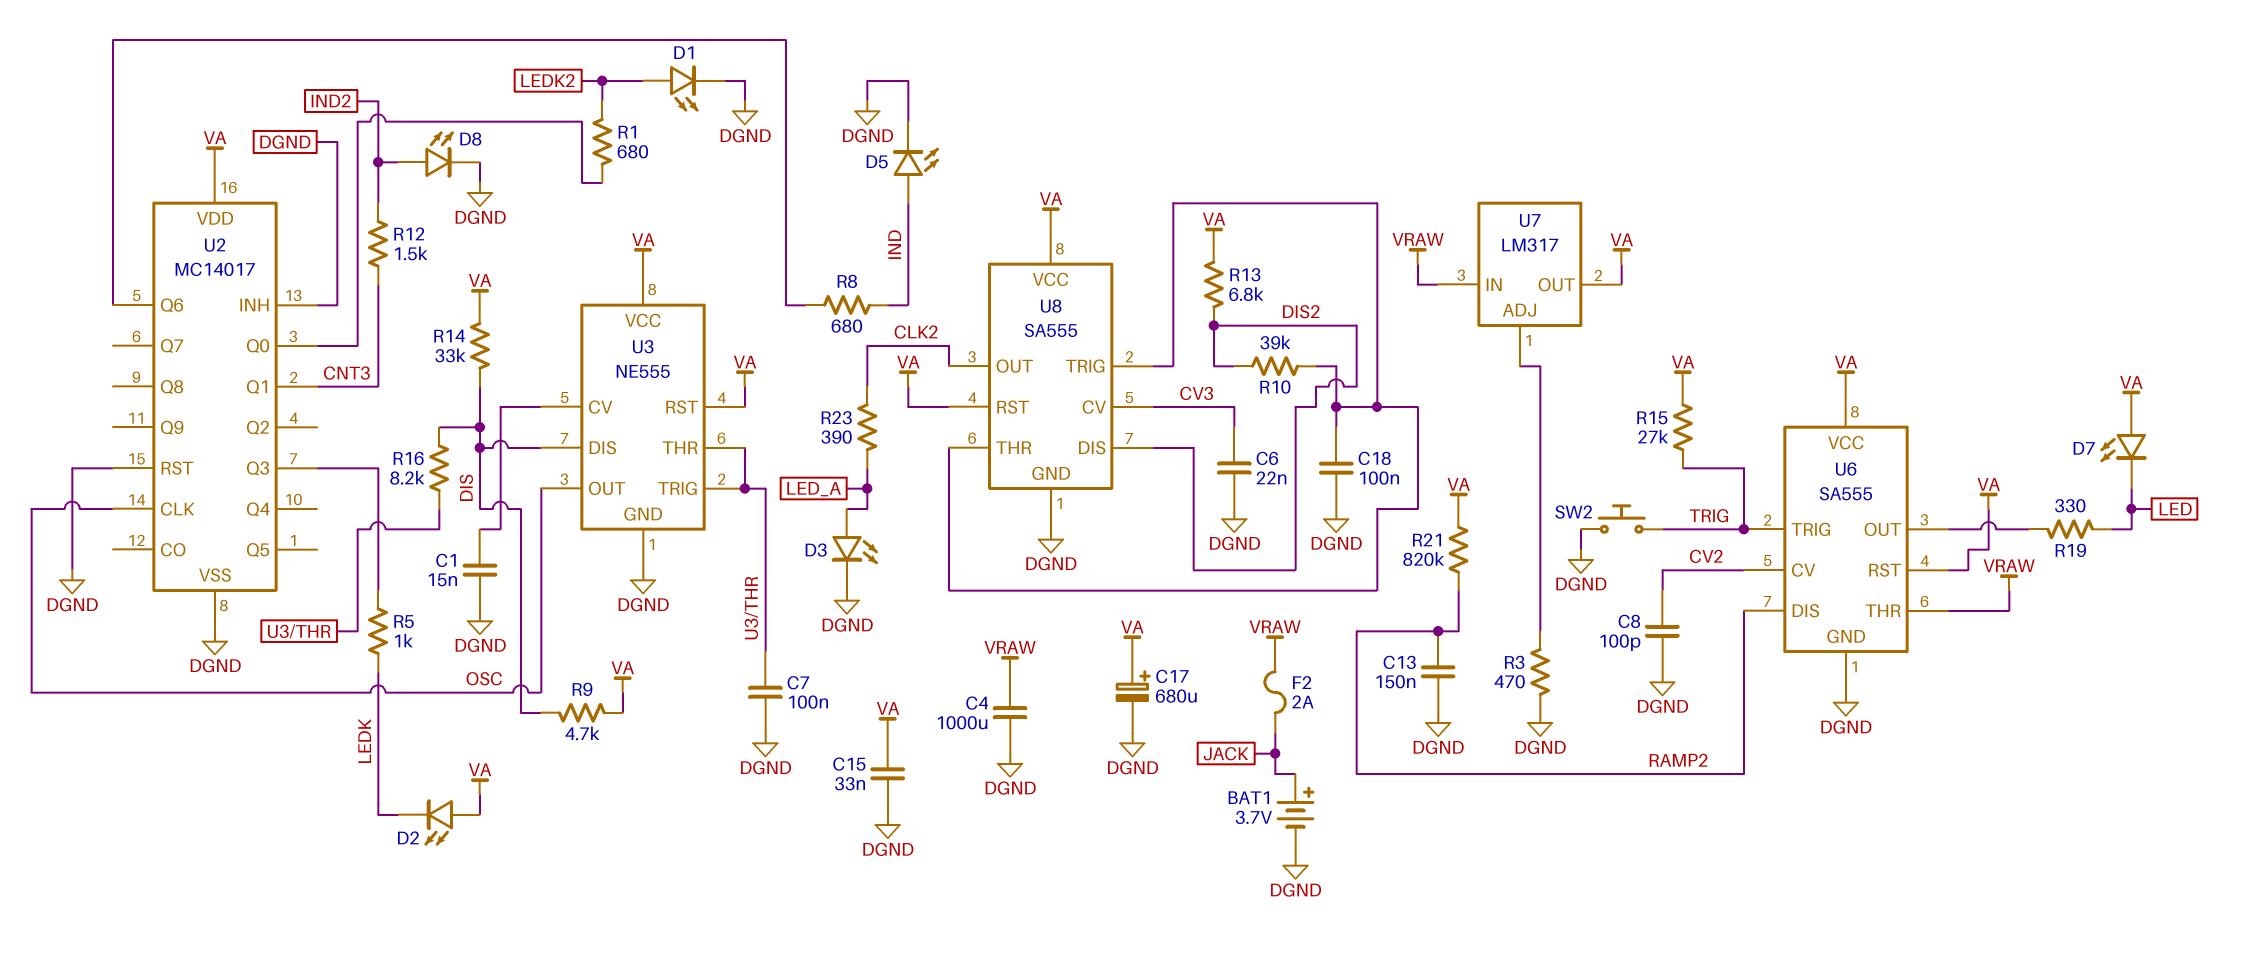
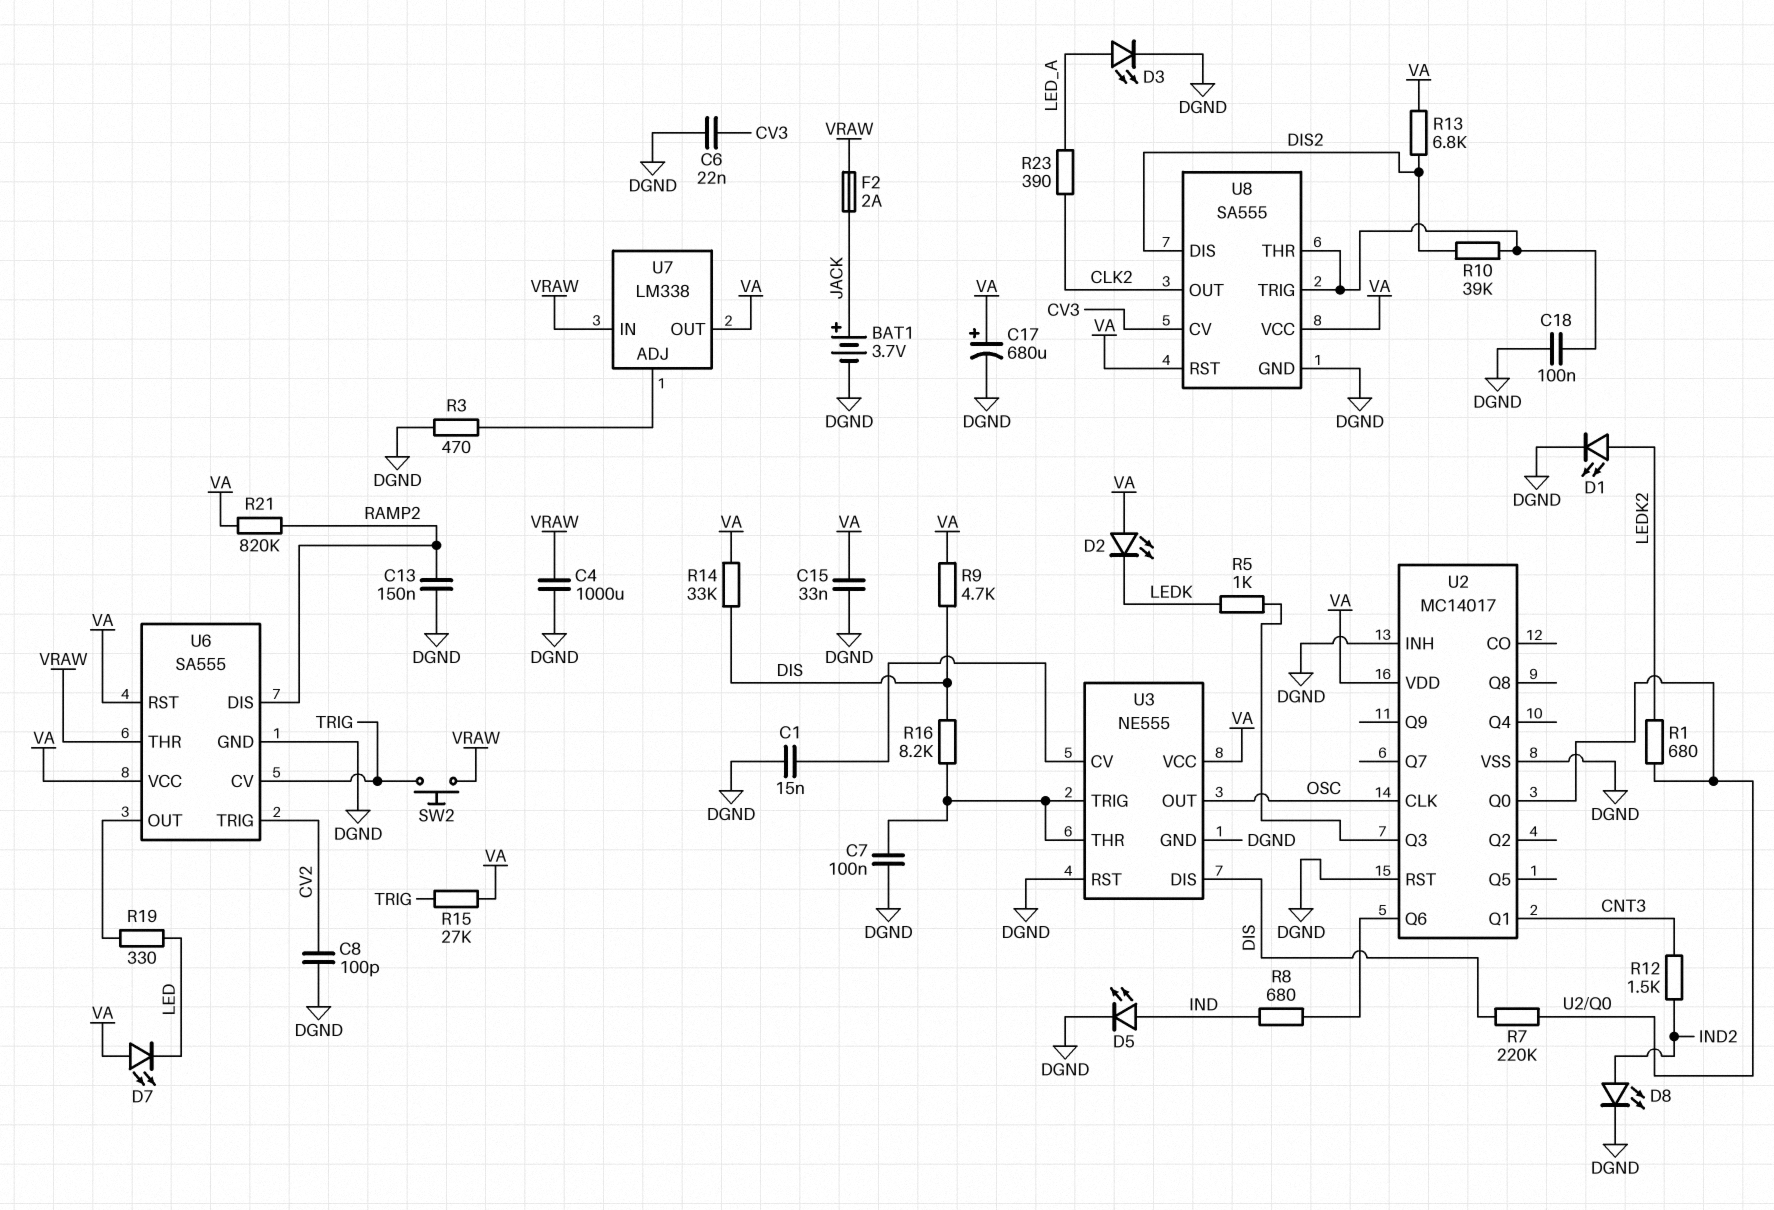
R7: none -> 220k (DIS, U2/Q0)
SW2: button (DGND, TRIG) -> button (TRIG, VRAW)
U3 pin RST: VA -> DGND
U6 pin CV: CV2 -> TRIG
U6 pin TRIG: TRIG -> CV2
U7: LM317 -> LM338

